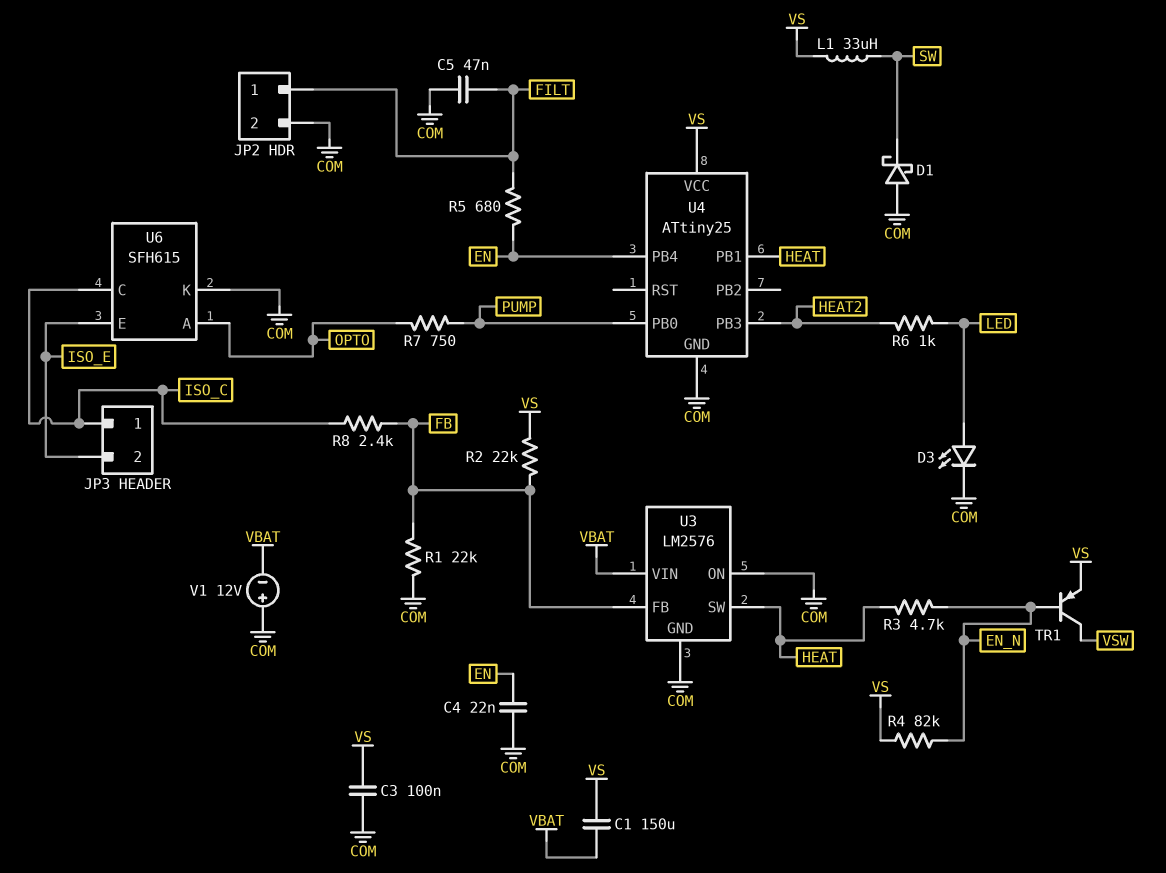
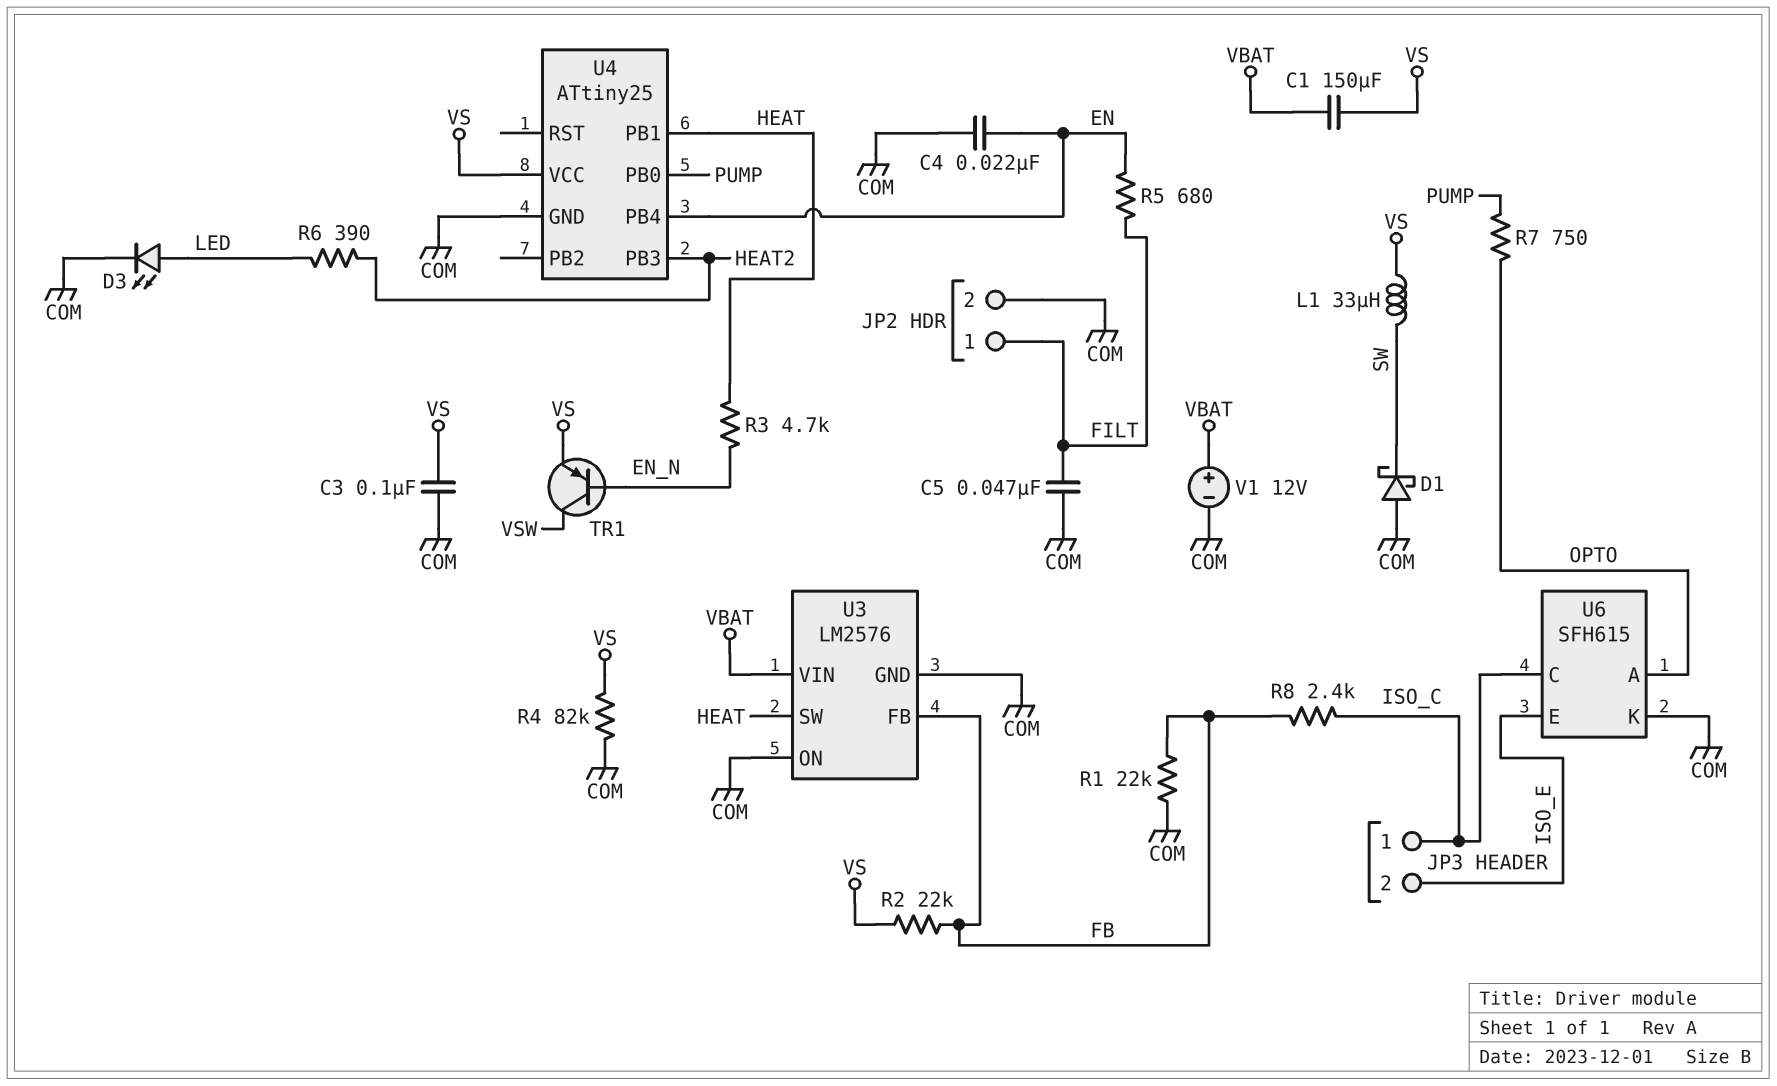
R4: 82k (EN_N, VS) -> 82k (COM, VS)
R6: 1k (HEAT2, LED) -> 390 (HEAT2, LED)
V1: 12V (plus COM, minus VBAT) -> 12V (plus VBAT, minus COM)

